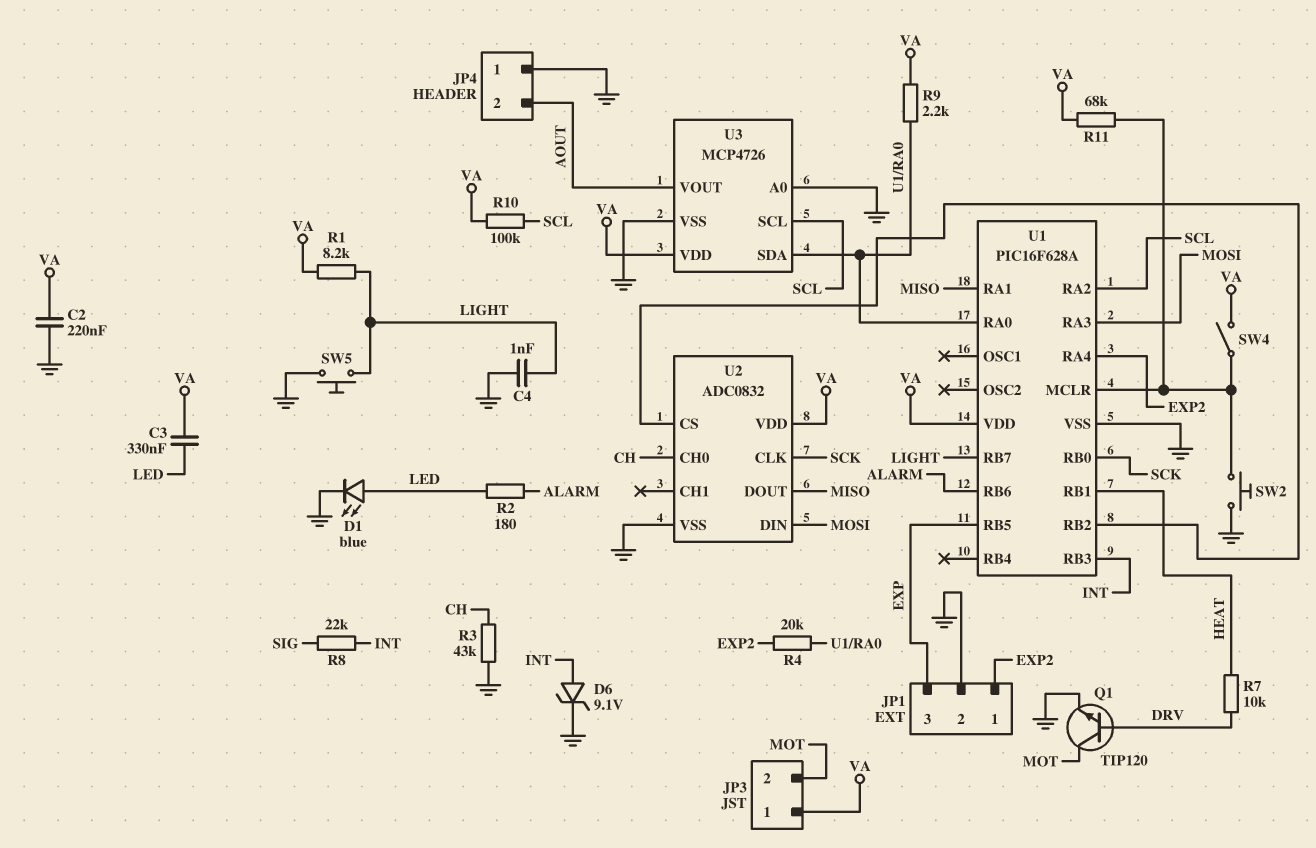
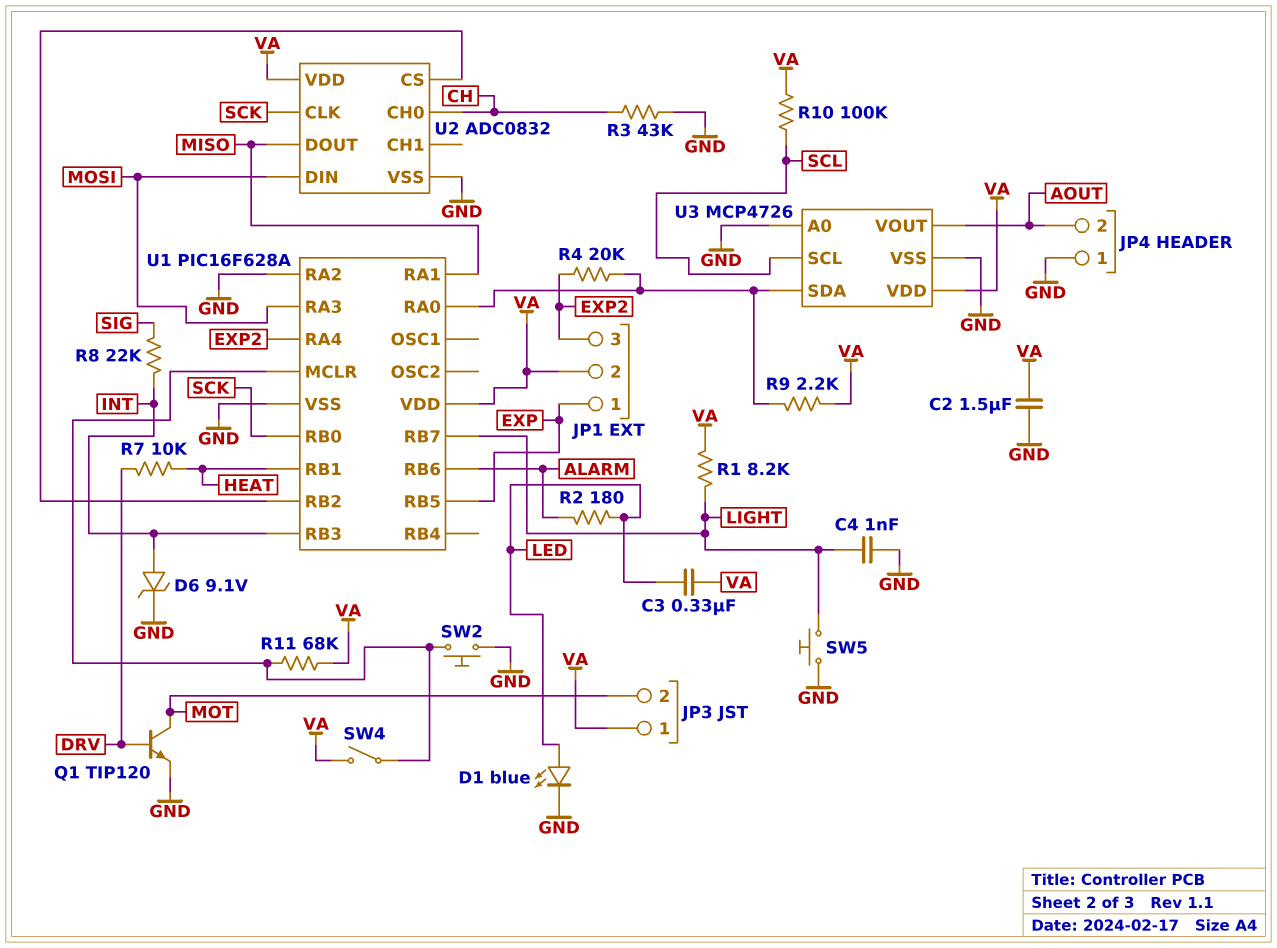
C2: 220nF (GND, VA) -> 1.5uF (GND, VA)
JP1 pin 1: EXP2 -> EXP
JP1 pin 2: GND -> VA
JP1 pin 3: EXP -> EXP2
U1 pin RA2: SCL -> GND

